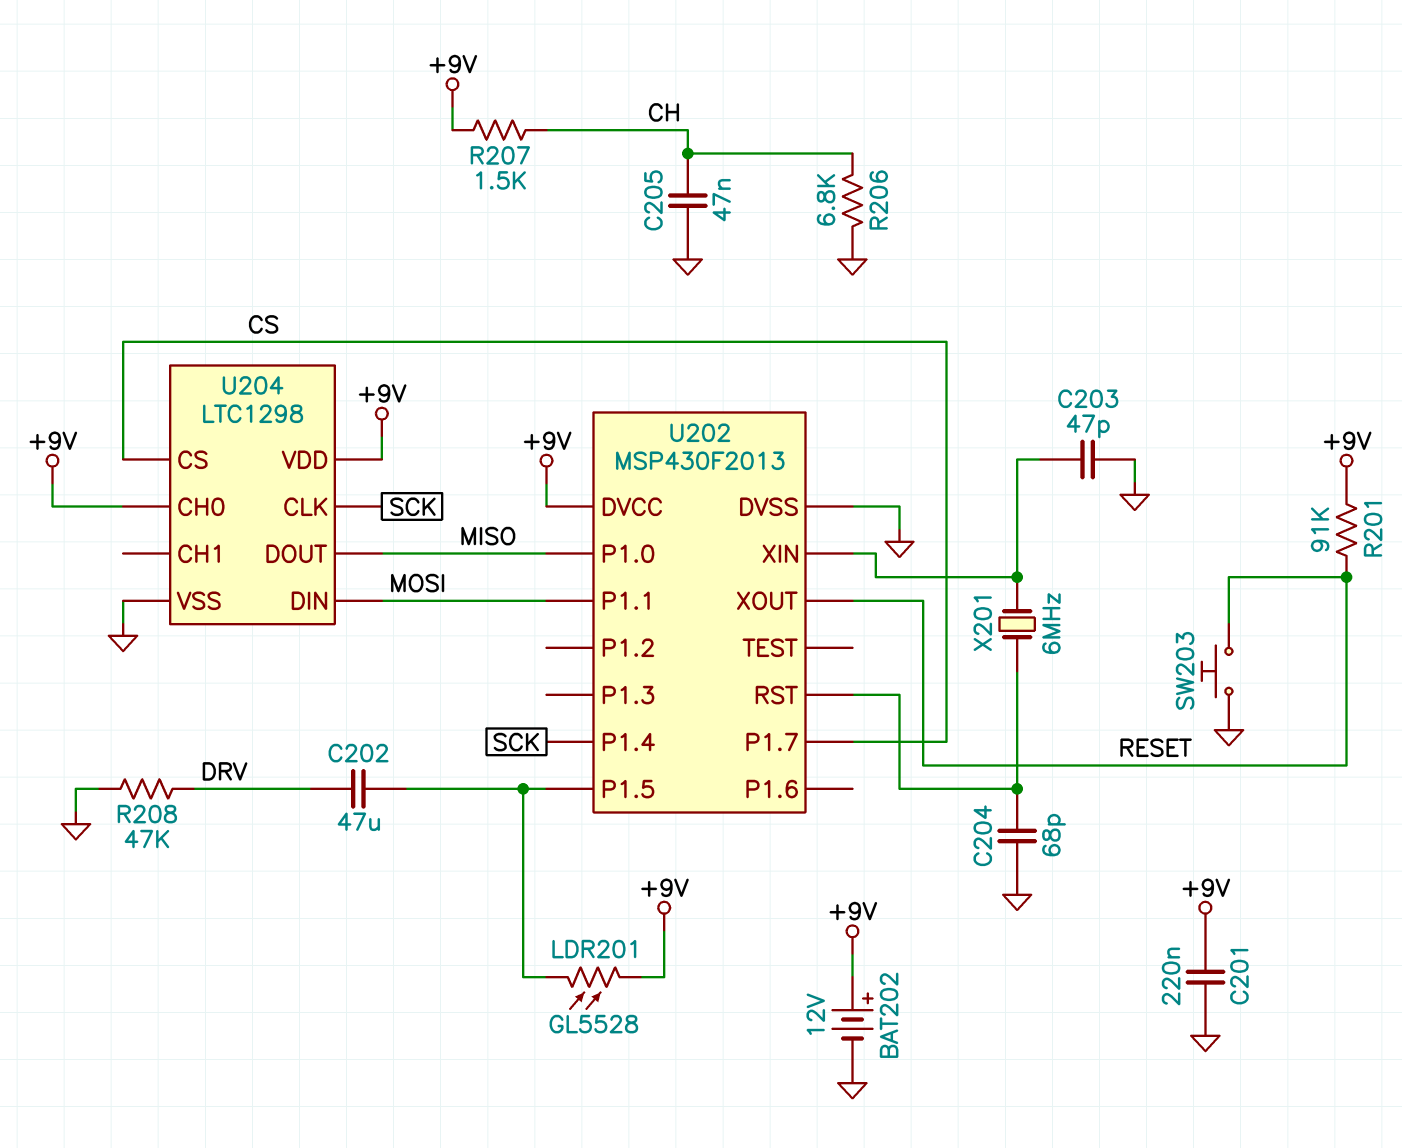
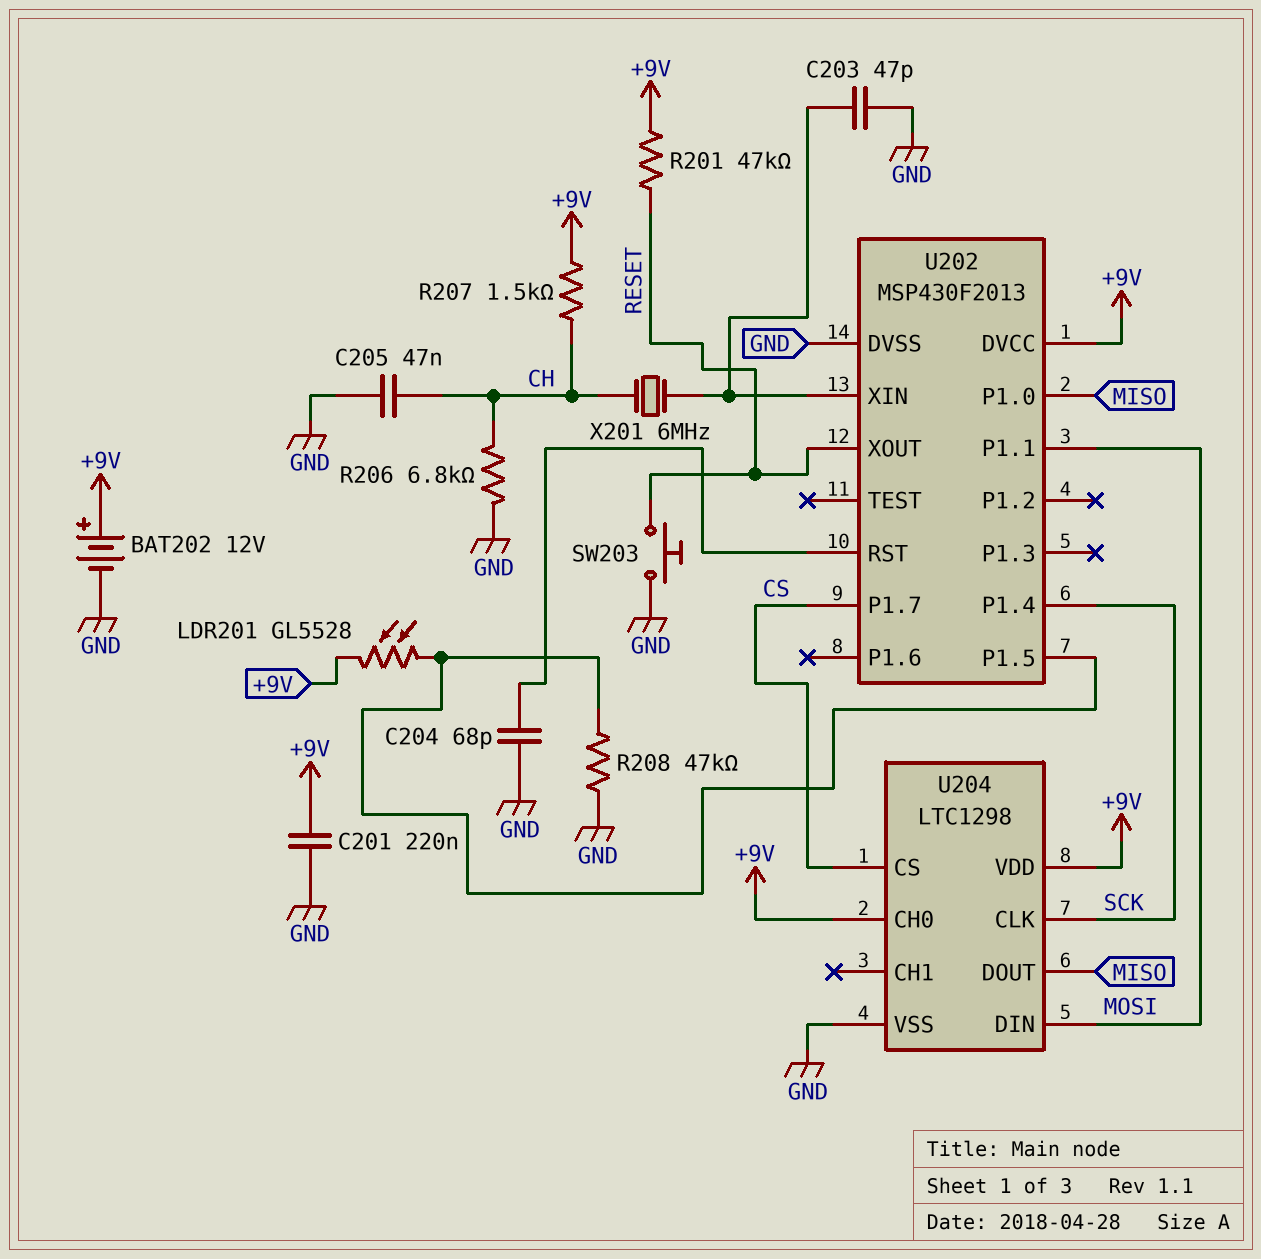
C202: 47uF (DRV, U202/P1.5) -> none
R201: 91k (+9V, RESET) -> 47k (+9V, RESET)
R208: 47k (DRV, GND) -> 47k (GND, U202/P1.5)
X201: 6MHz (U202/RST, U202/XIN) -> 6MHz (CH, U202/XIN)

